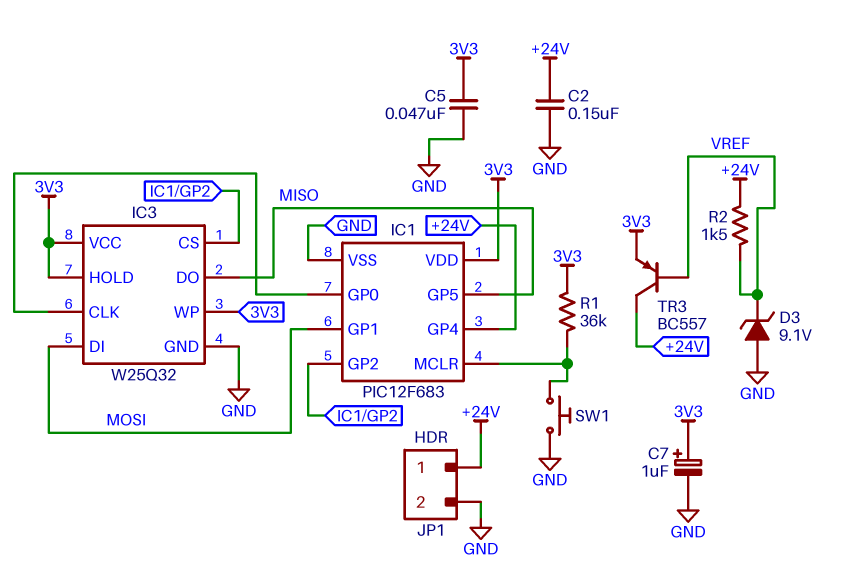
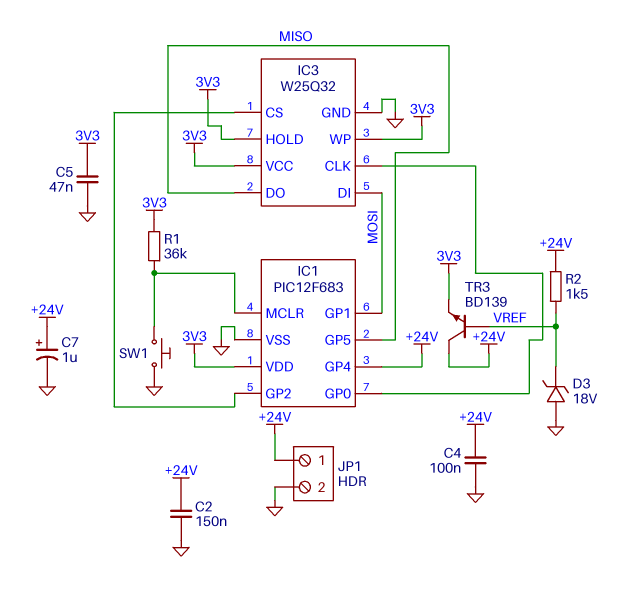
C4: none -> 100nF (+24V, GND)
C7: 1uF (plus 3V3, minus GND) -> 1uF (plus +24V, minus GND)
D3: zener 9.1V (A GND, K VREF) -> zener 18V (A GND, K VREF)
TR3: PNP BC557 (B VREF, C +24V, E 3V3) -> NPN BD139 (B VREF, C +24V, E 3V3)

